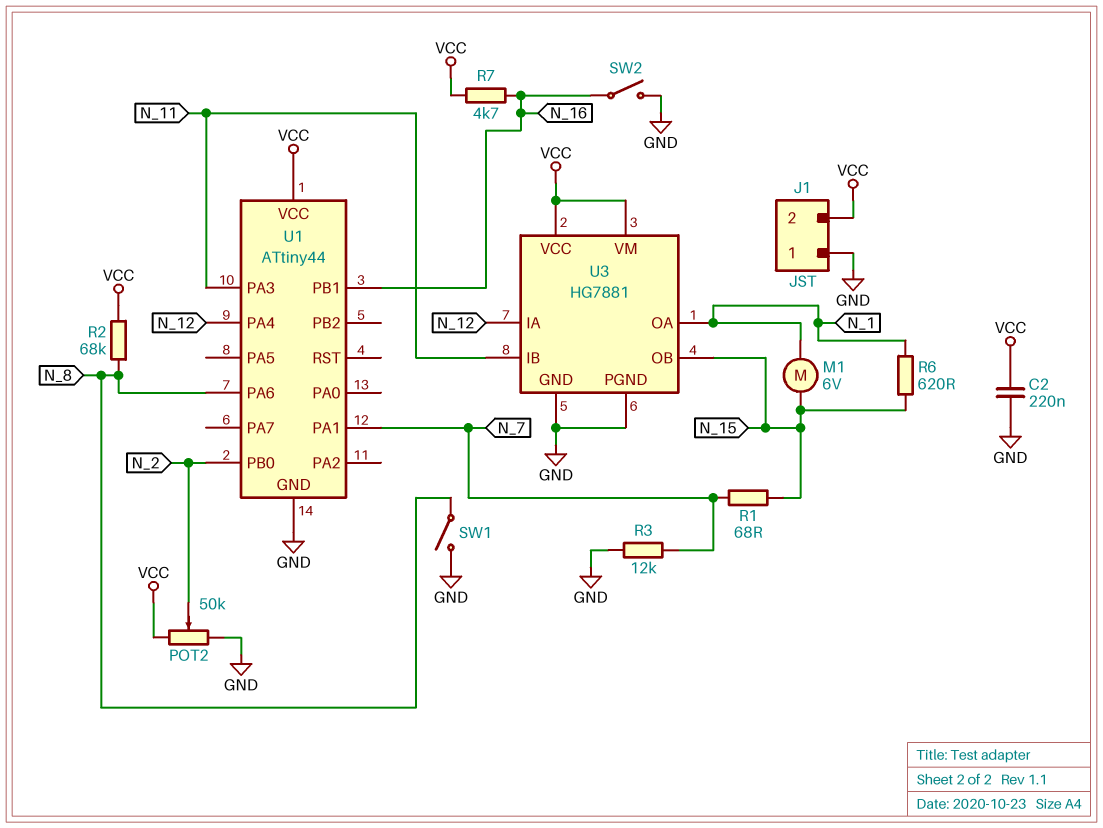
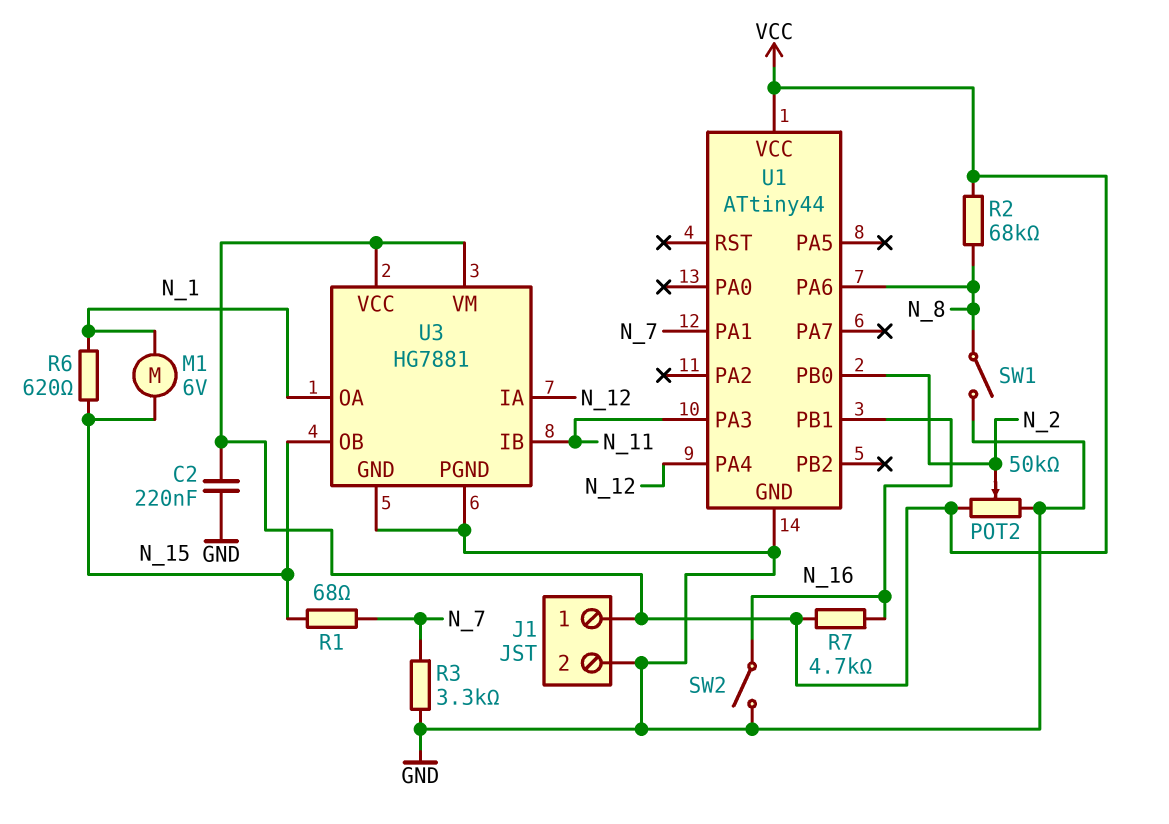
J1 pin 1: GND -> VCC
J1 pin 2: VCC -> GND
R3: 12k (GND, N_7) -> 3.3k (GND, N_7)

